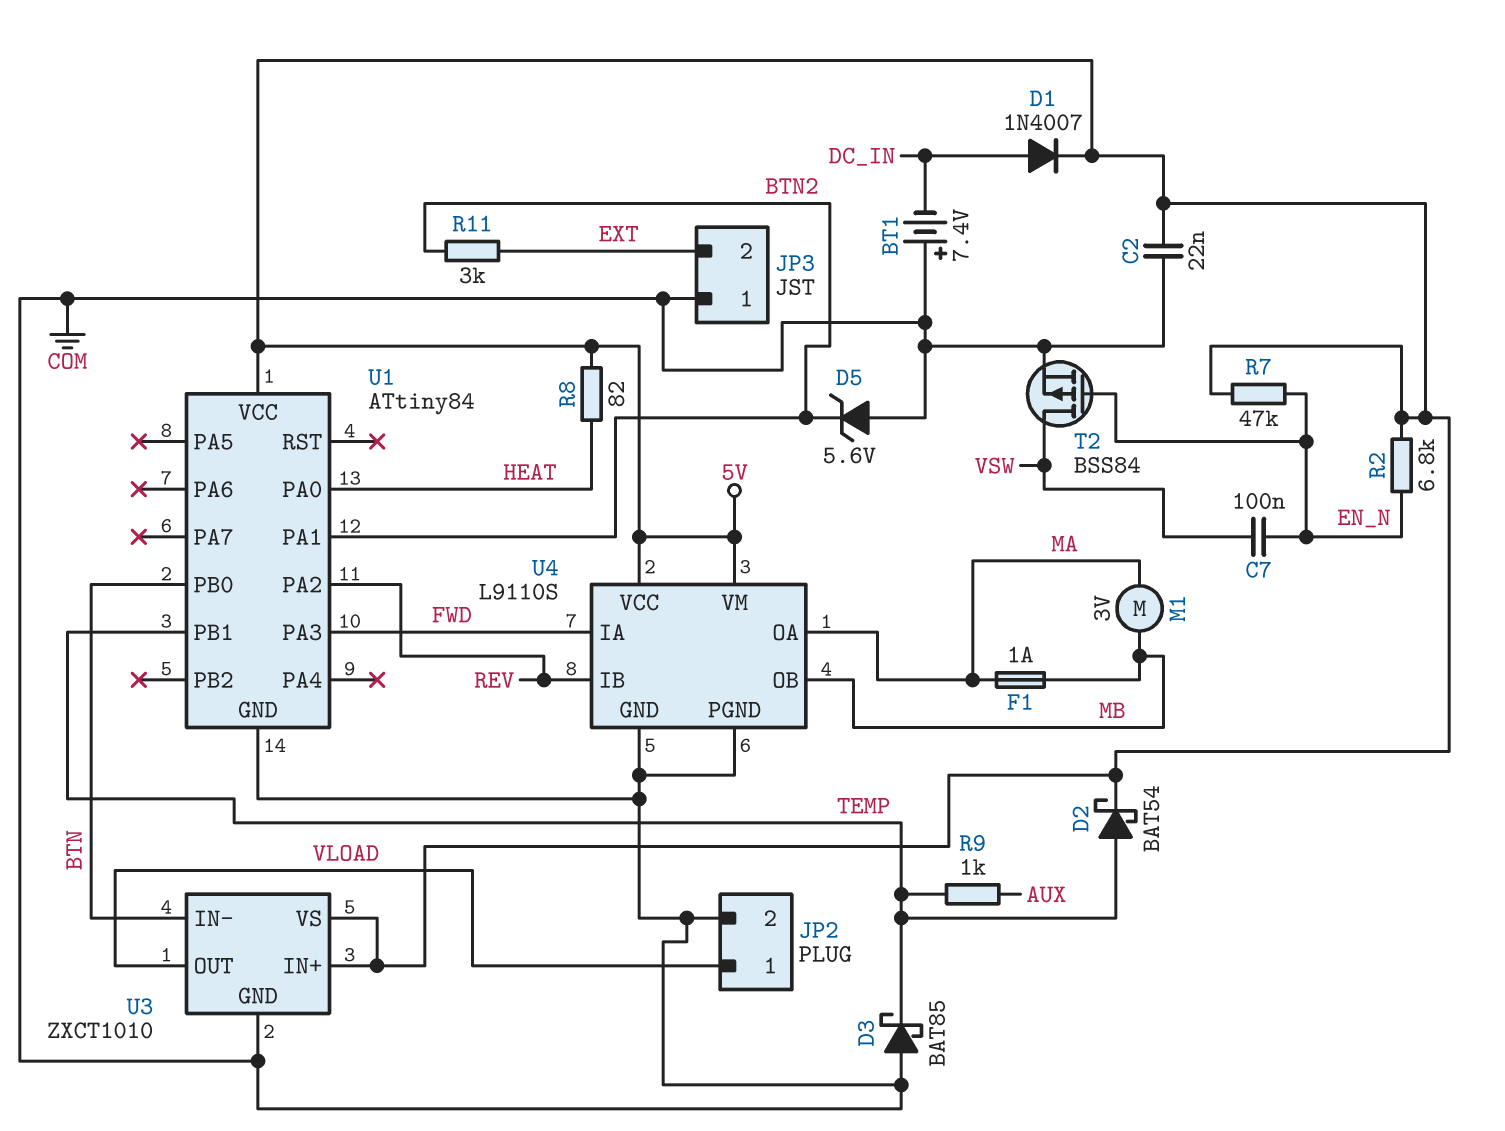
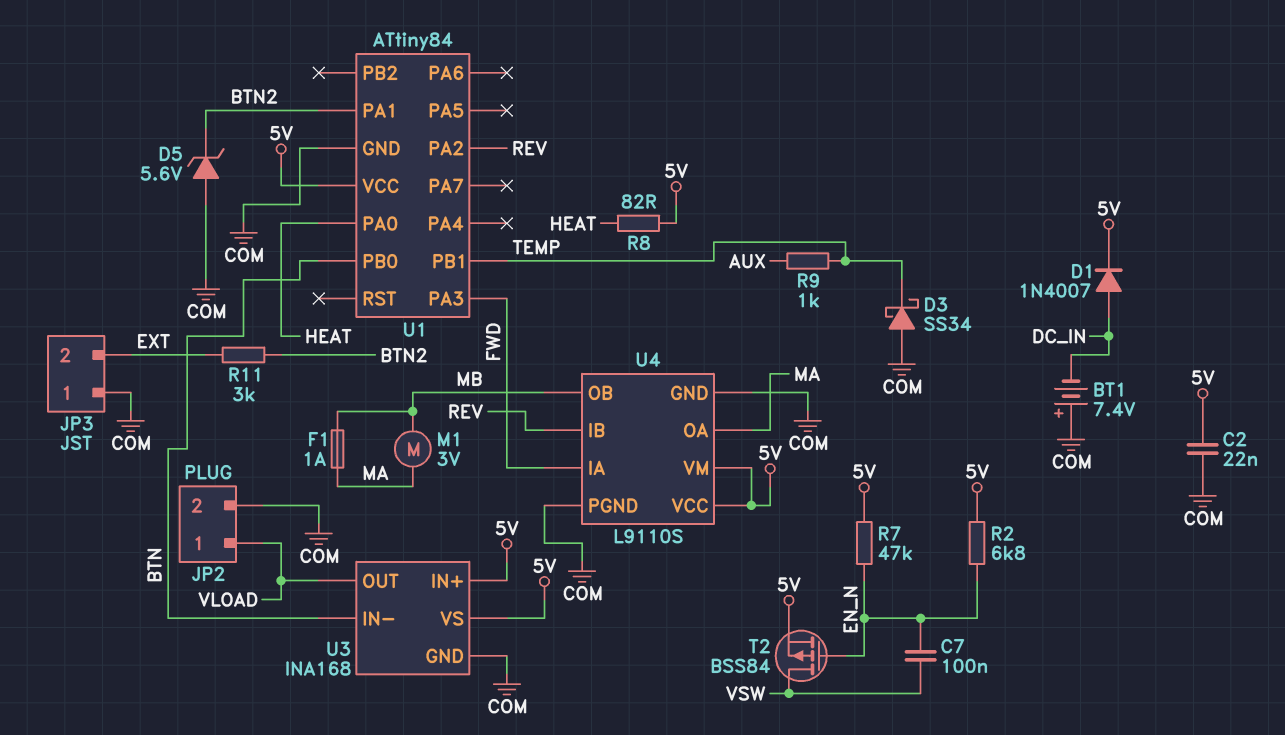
D2: schottky BAT54 (A TEMP, K 5V) -> none
D3: schottky BAT85 (A COM, K TEMP) -> schottky SS34 (A COM, K TEMP)
T2: PMOS BSS84 (G EN_N, D VSW, S COM) -> PMOS BSS84 (G EN_N, D VSW, S 5V)
U3: ZXCT1010 -> INA168

